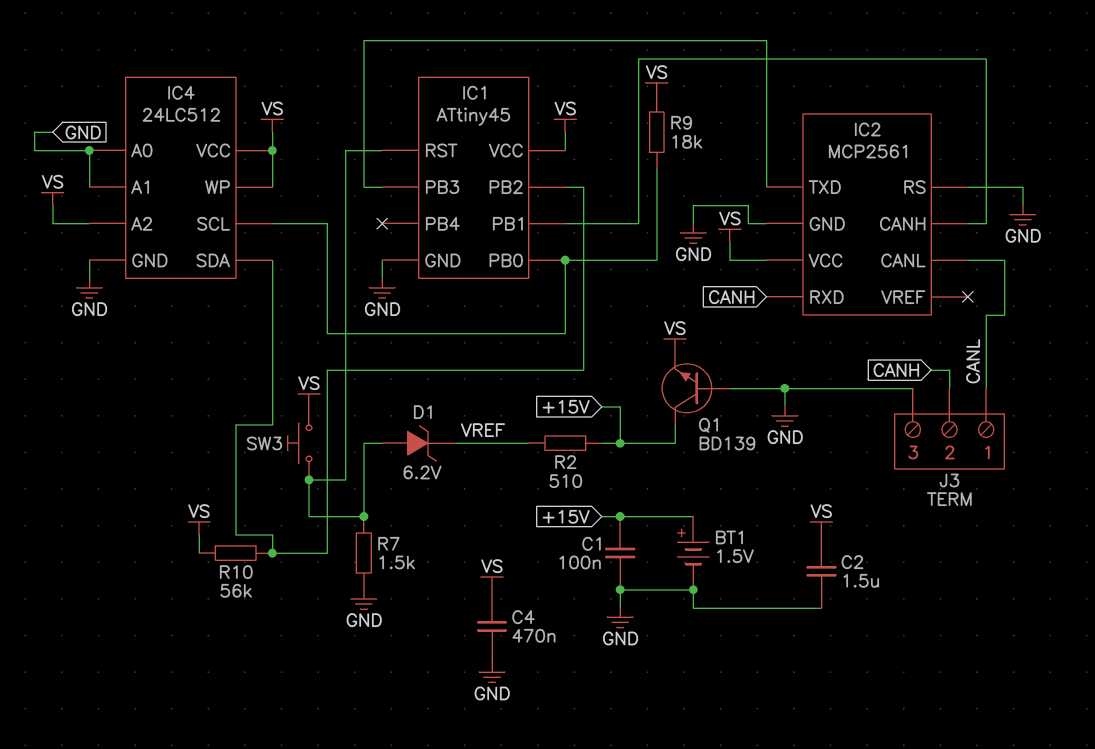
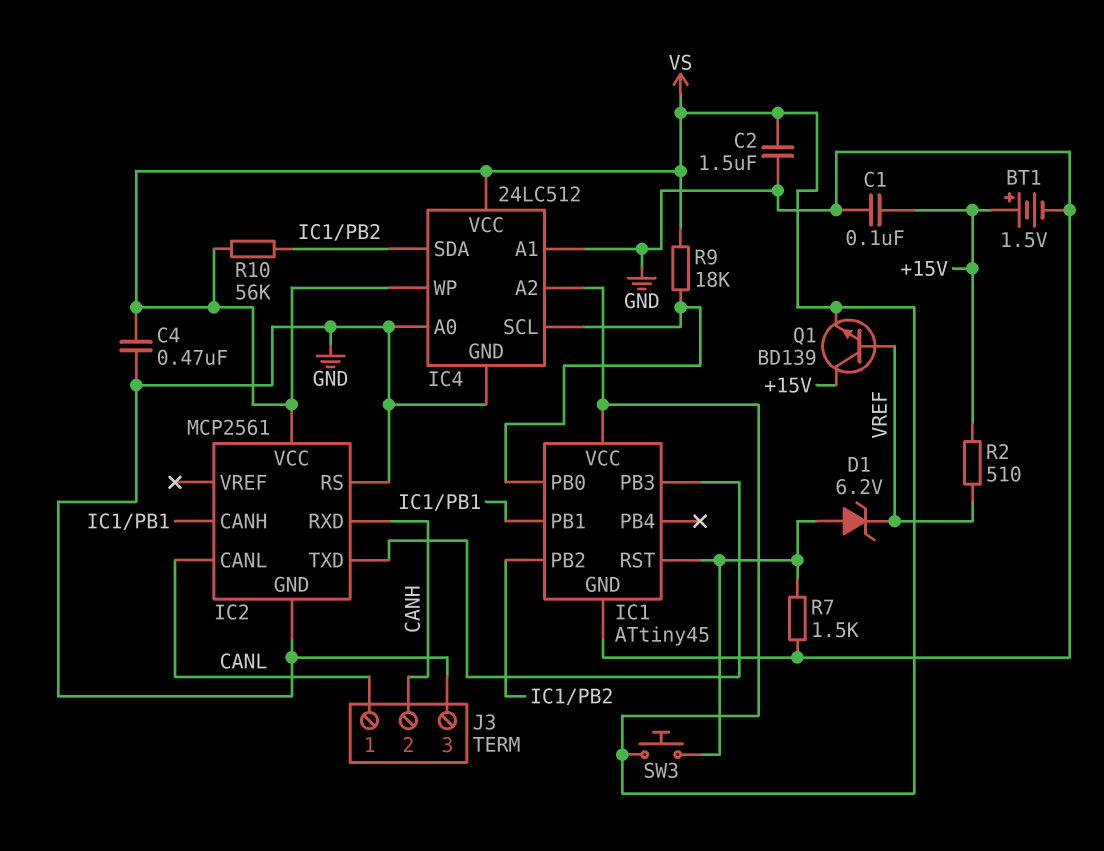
Q1: NPN BD139 (B GND, C +15V, E VS) -> NPN BD139 (B VREF, C +15V, E VS)

